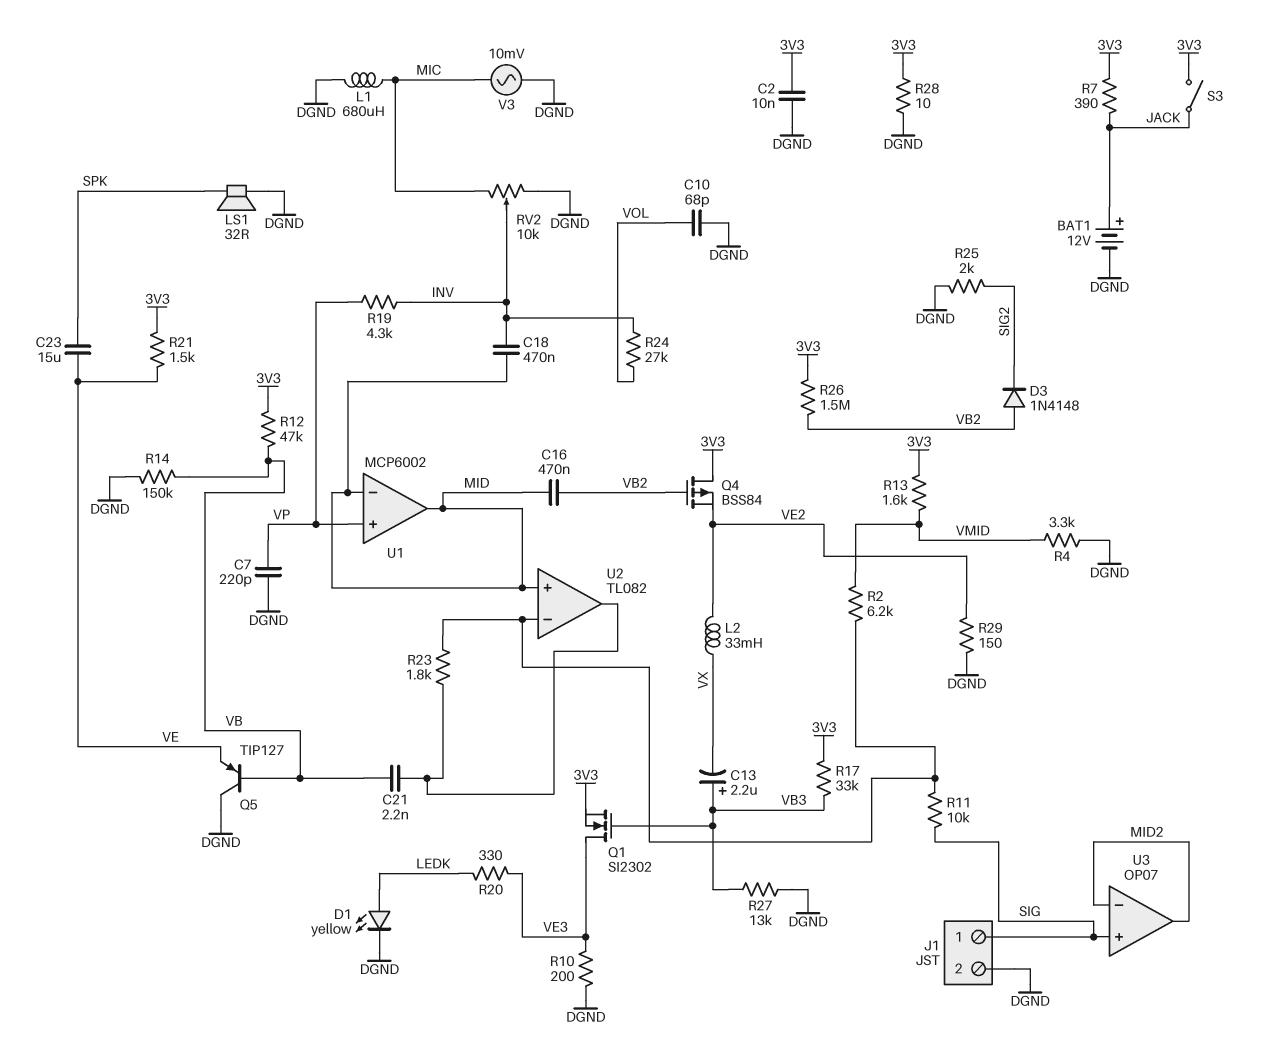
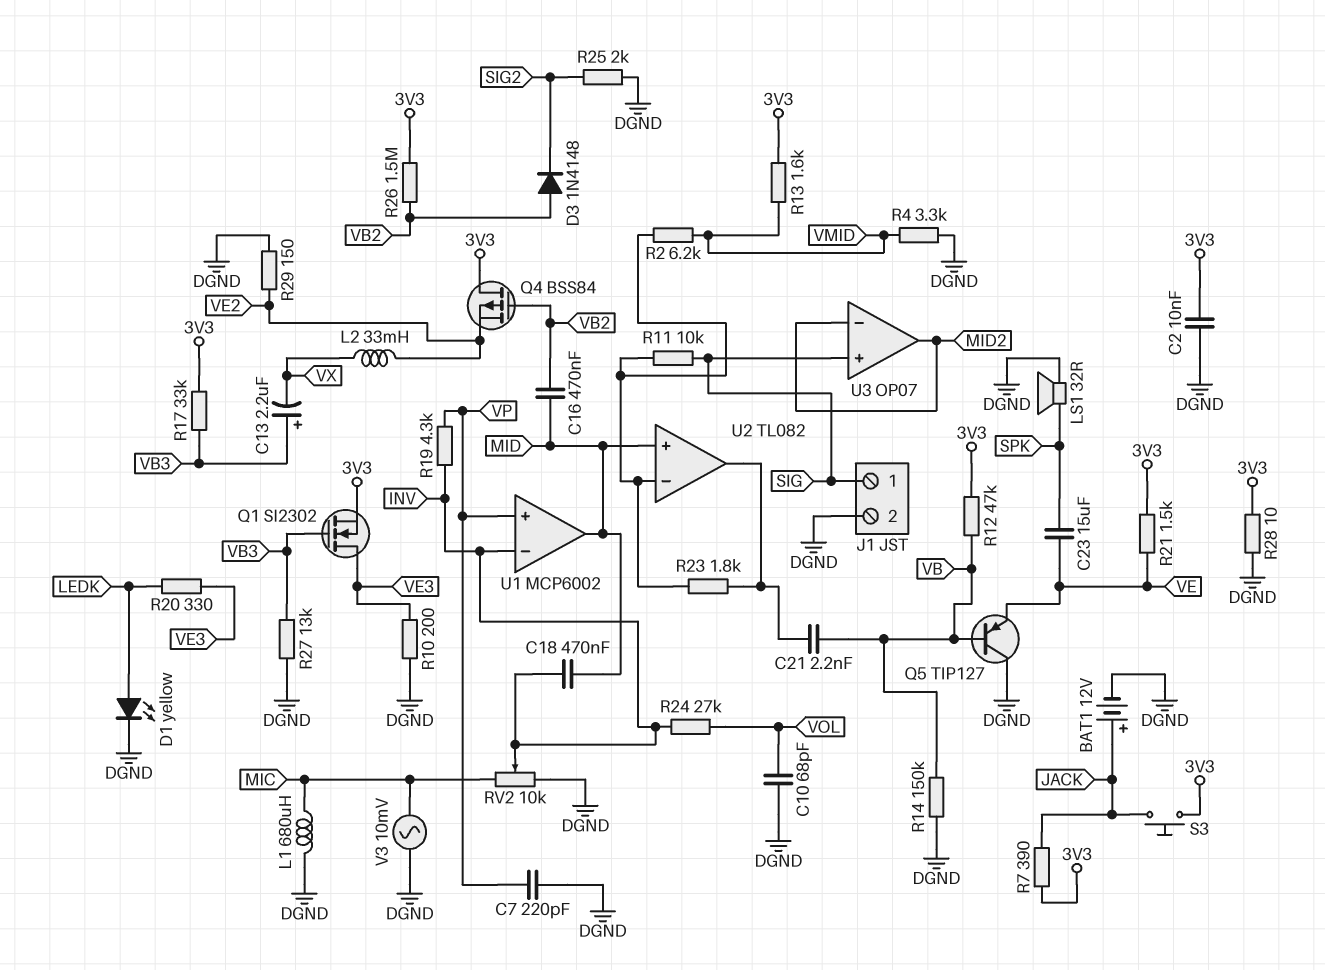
S3: switch (3V3, JACK) -> button (3V3, JACK)
U1 pin in-: MID -> INV

